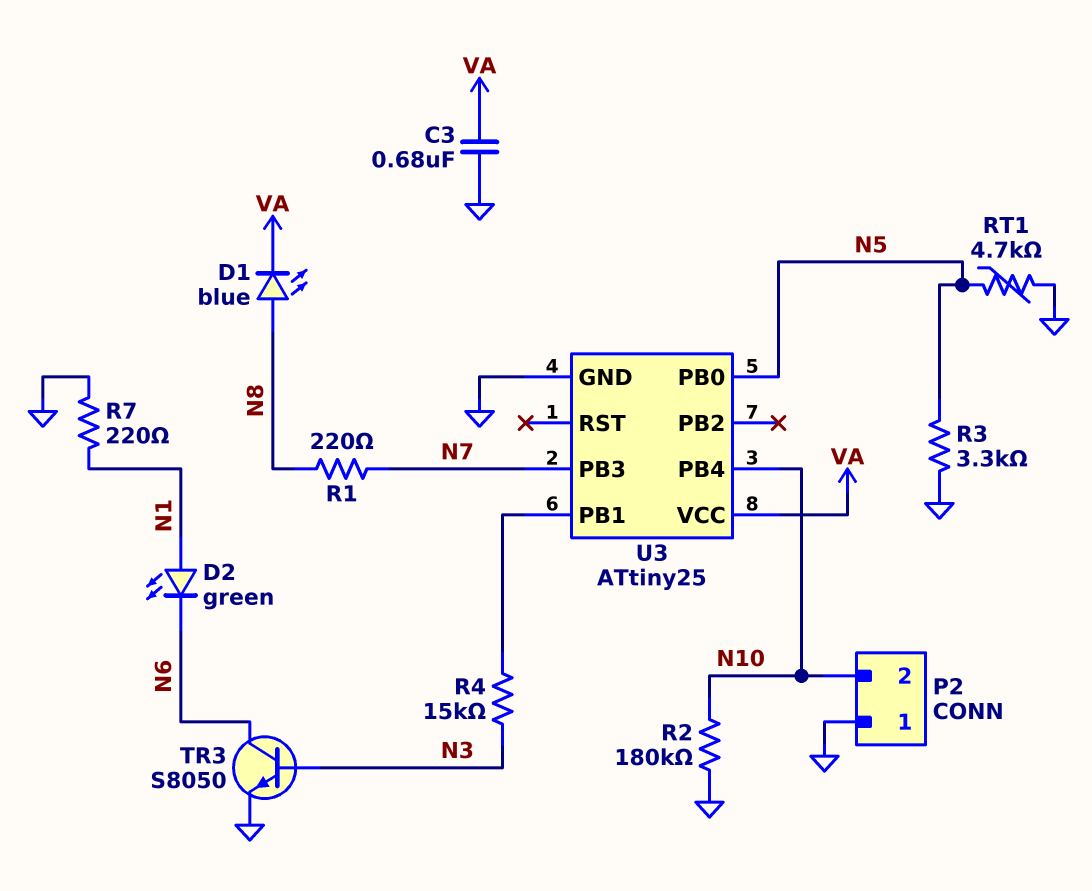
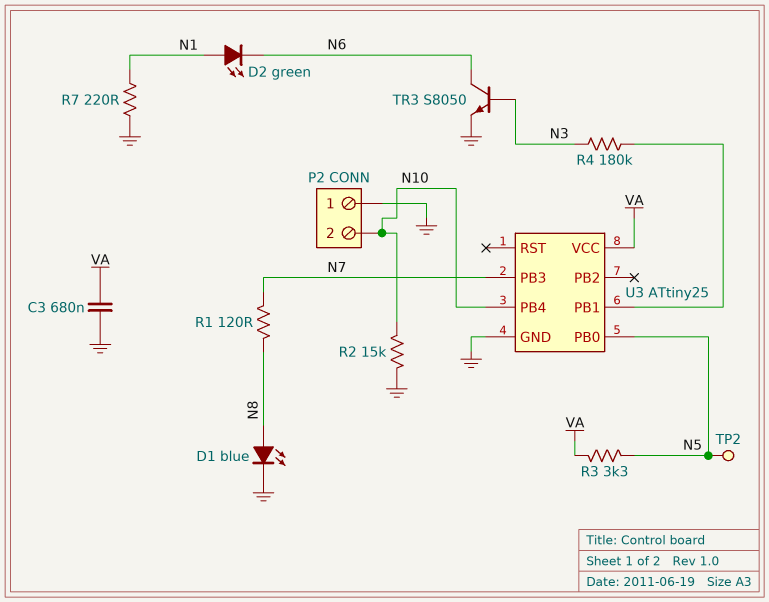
D1: LED blue (A N8, K VA) -> LED blue (A N8, K GND)
R1: 220 (N7, N8) -> 120 (N7, N8)
R2: 180k (GND, N10) -> 15k (GND, N10)
R3: 3.3k (GND, N5) -> 3.3k (N5, VA)
R4: 15k (N3, U3/PB1) -> 180k (N3, U3/PB1)
RT1: 4.7k (GND, N5) -> none
TP2: none -> test point (N5)

